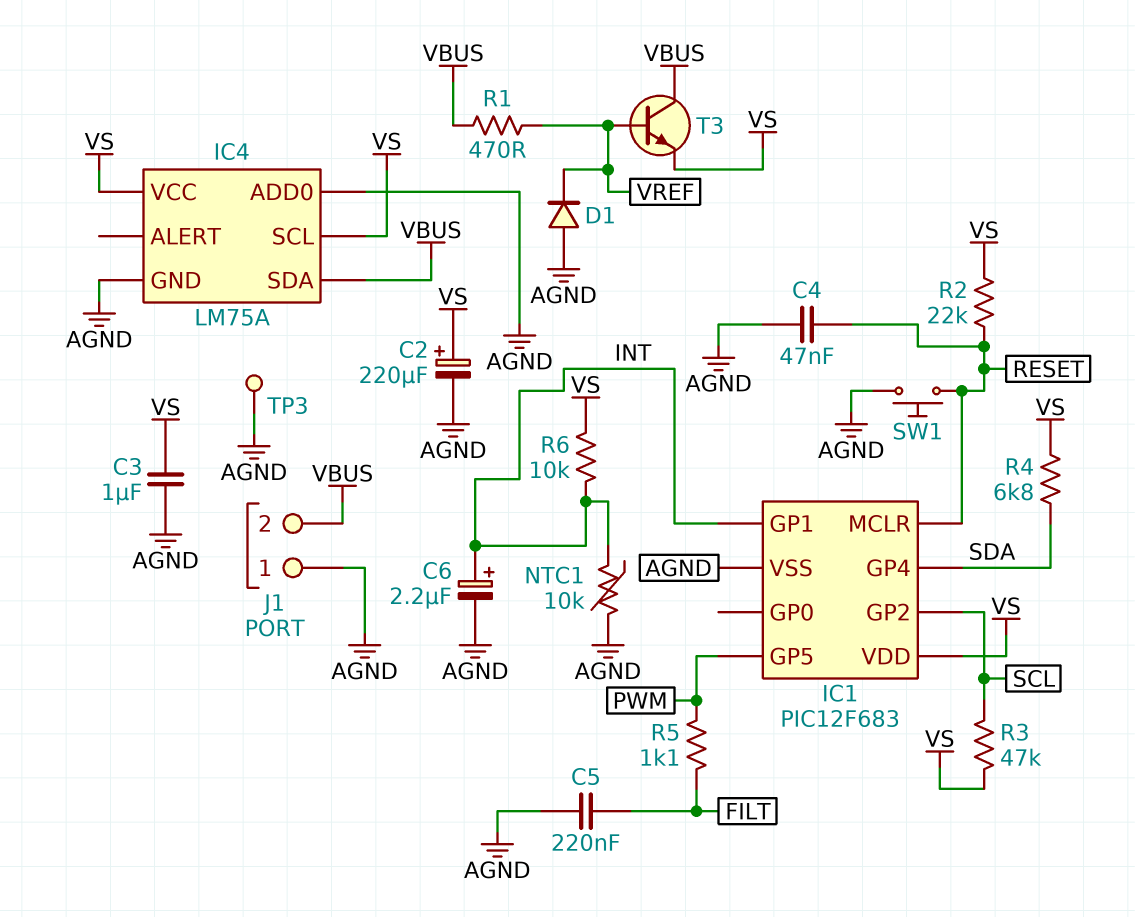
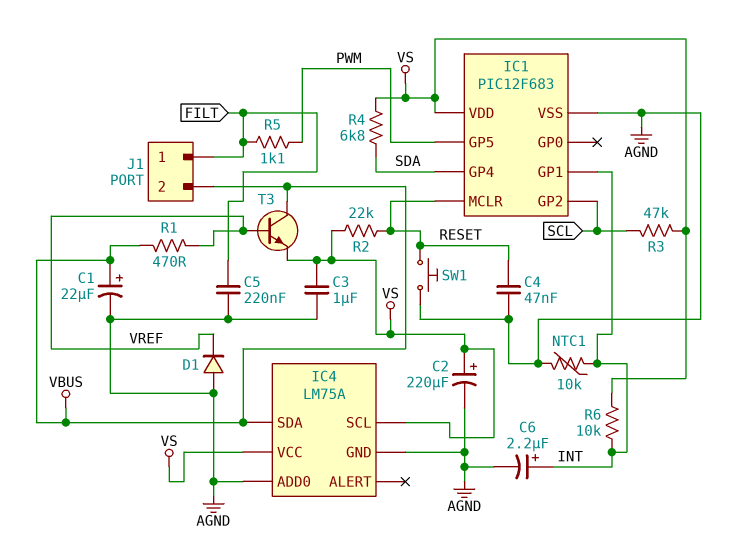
C1: none -> 22uF (plus VBUS, minus AGND)
J1 pin 1: AGND -> FILT
TP3: test point (AGND) -> none

